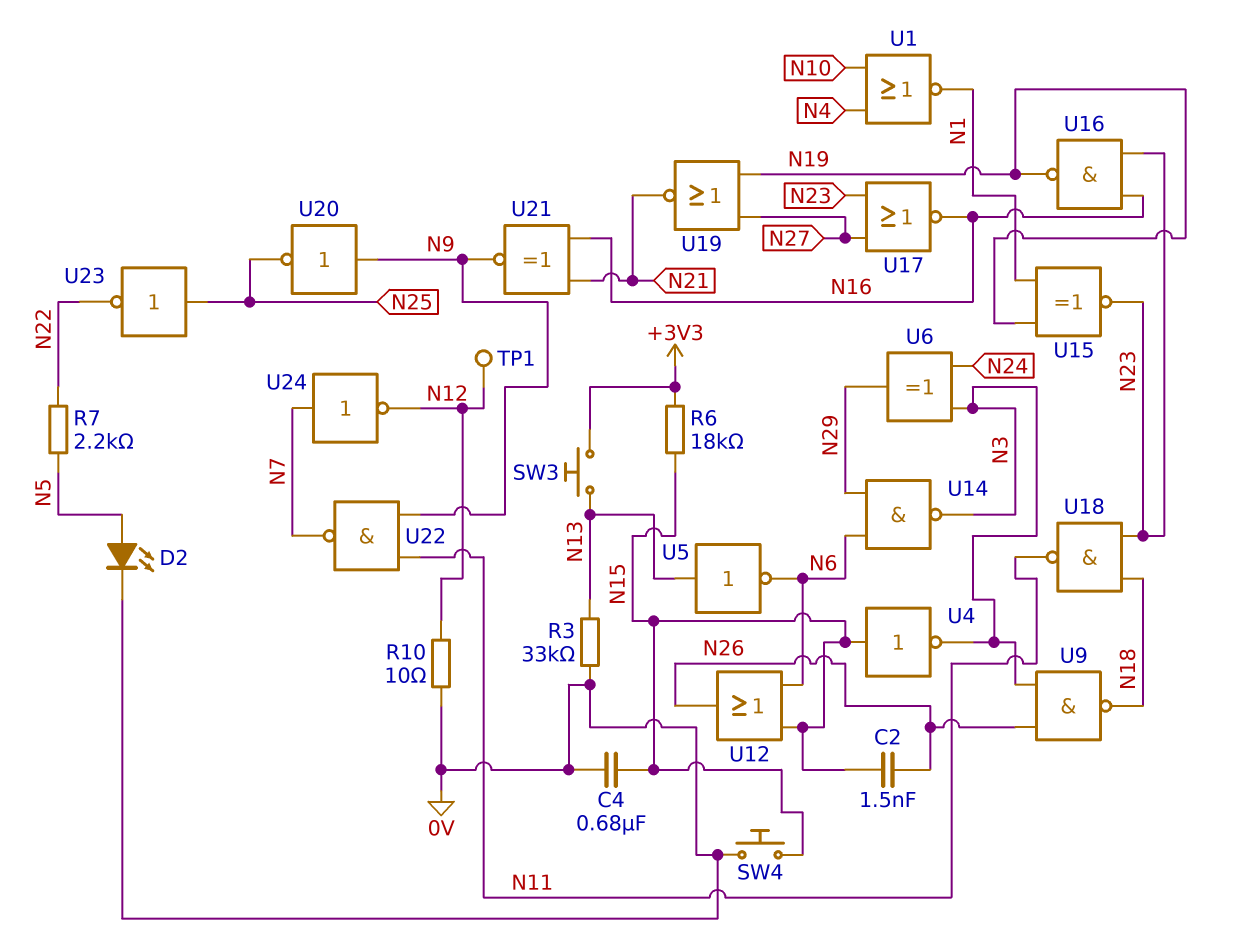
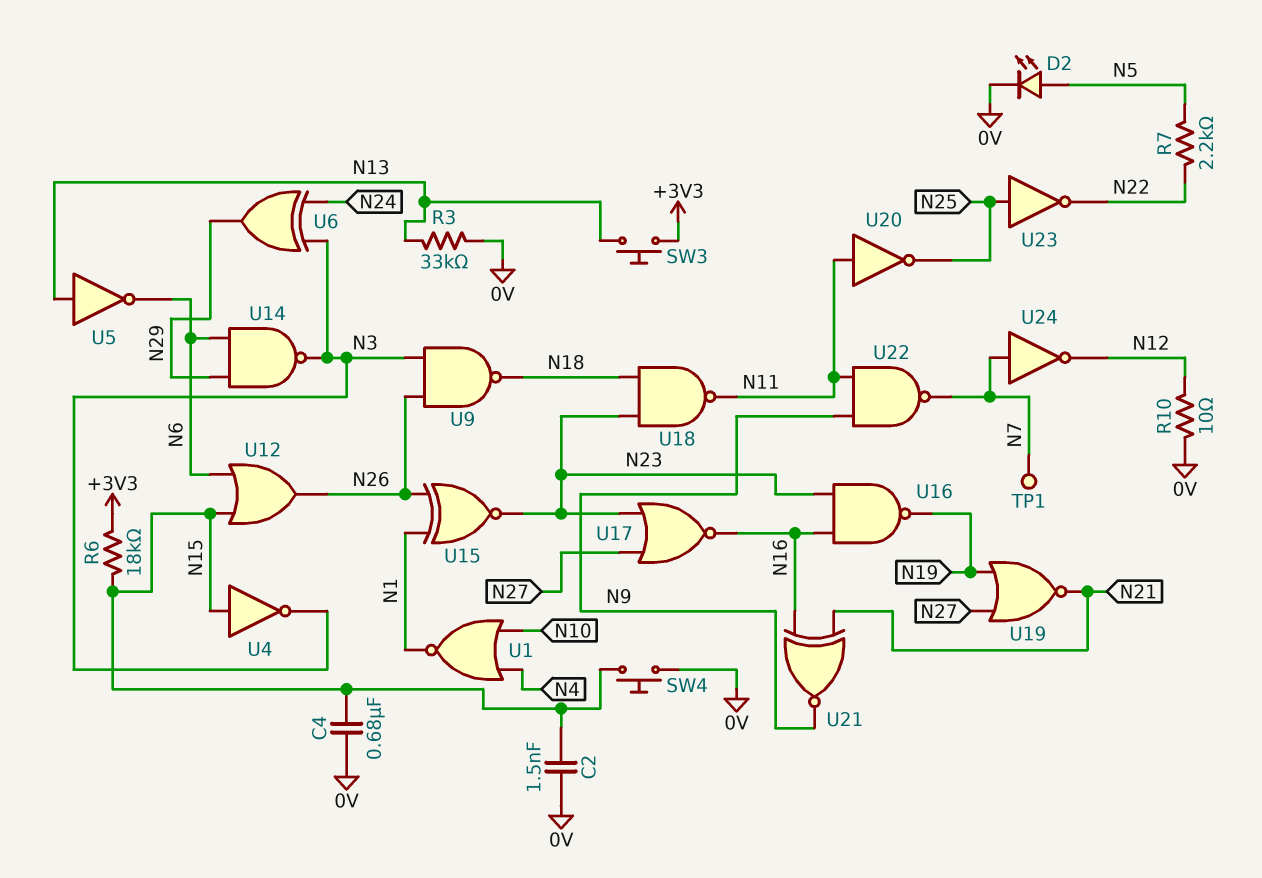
C2: 1.5nF (N15, N26) -> 1.5nF (0V, N15)
TP1: test point (N12) -> test point (N7)
U15: XNOR (in N1, in N19, out N23) -> XNOR (in N1, in N26, out N23)
U20: NOT (in N9, out N25) -> NOT (in N11, out N25)

